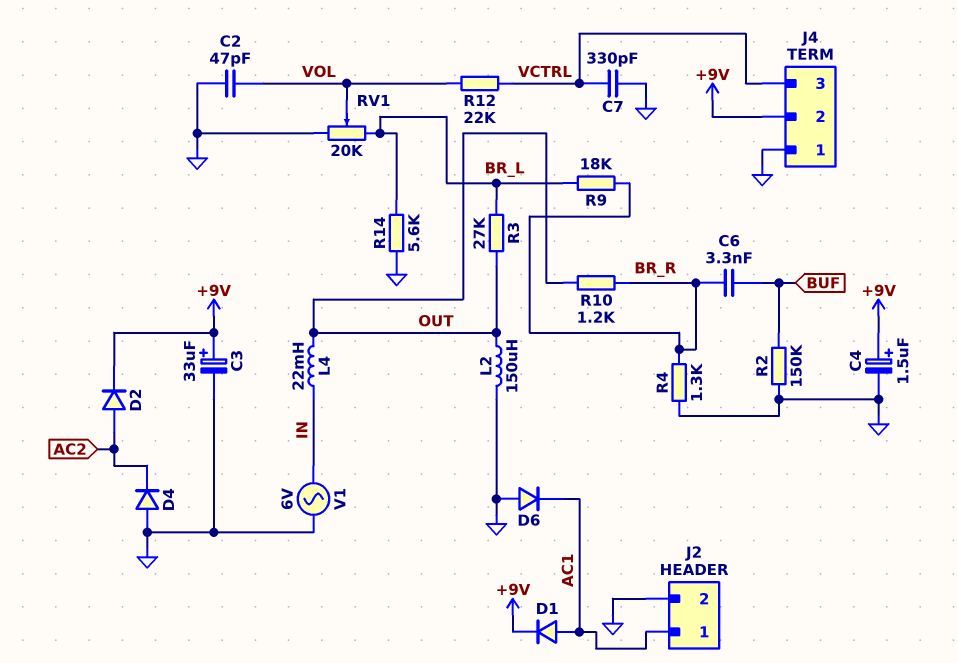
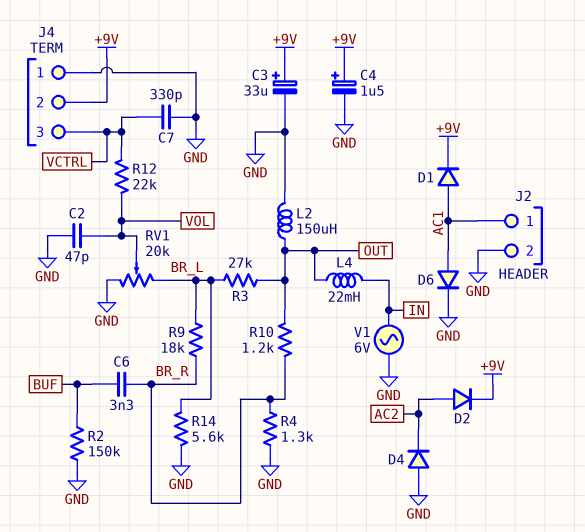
D6: diode (A GND, K AC1) -> diode (A AC1, K GND)

